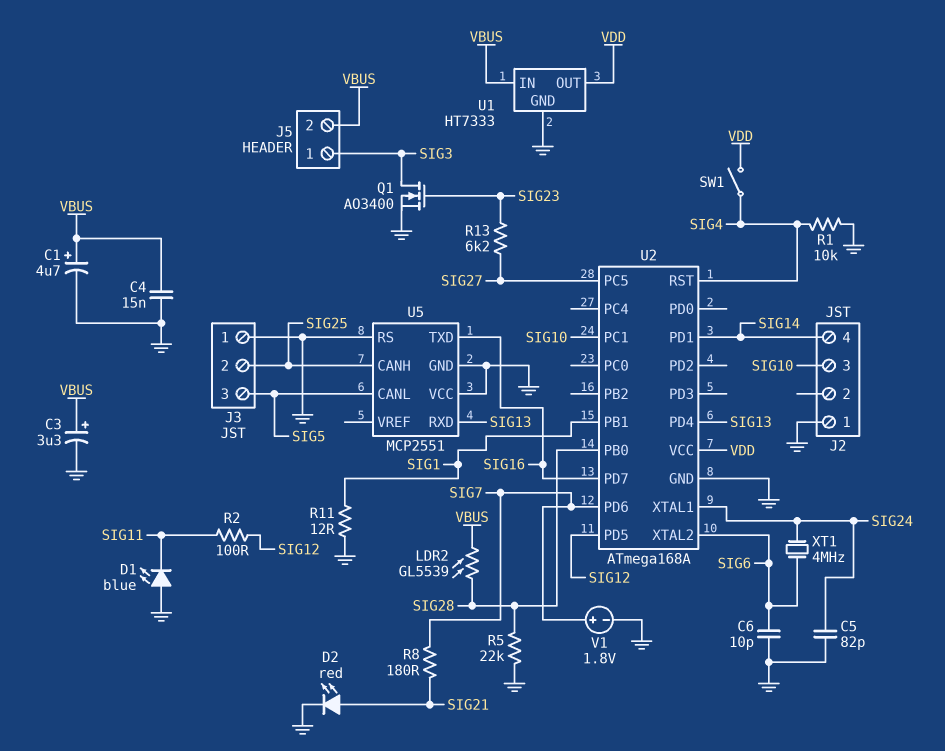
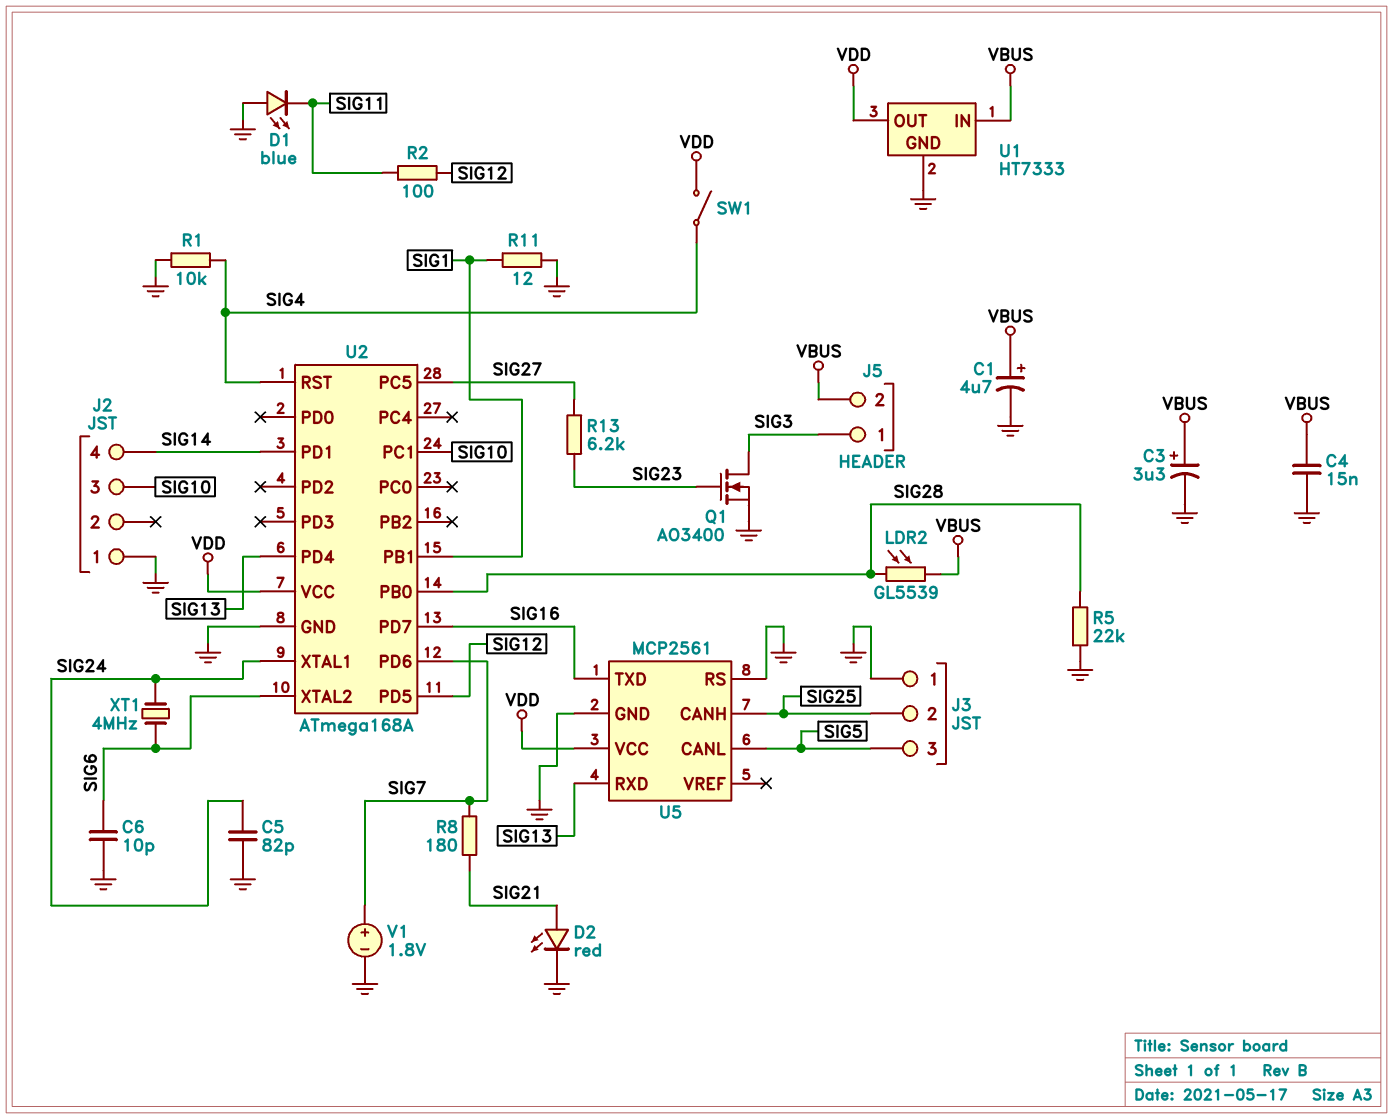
U5: MCP2551 -> MCP2561
U5 pin VCC: GND -> VDD

